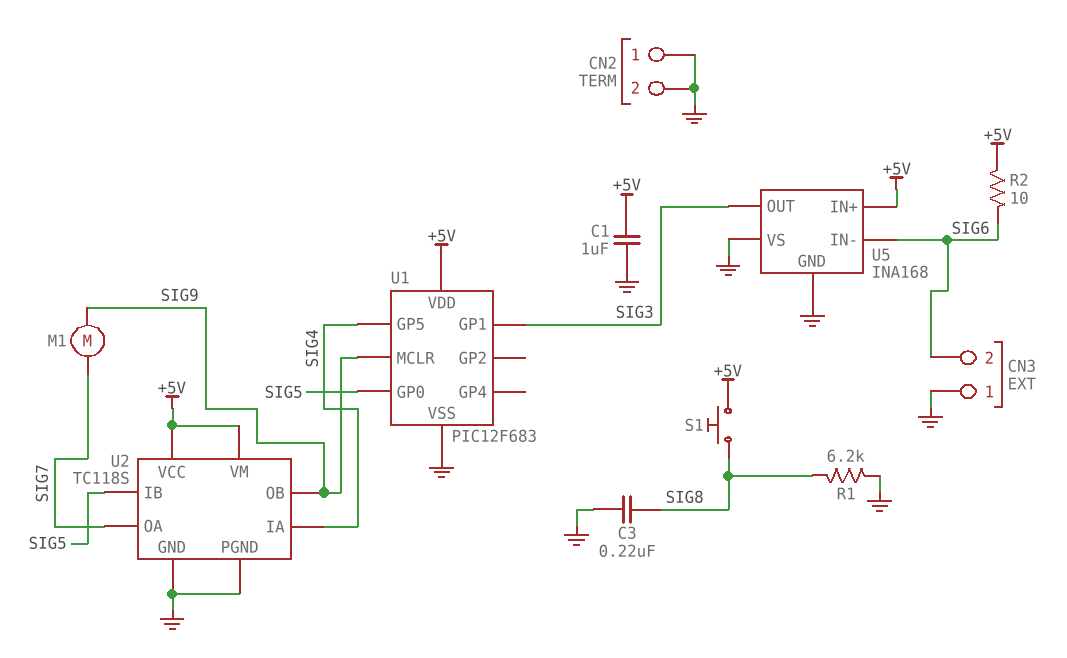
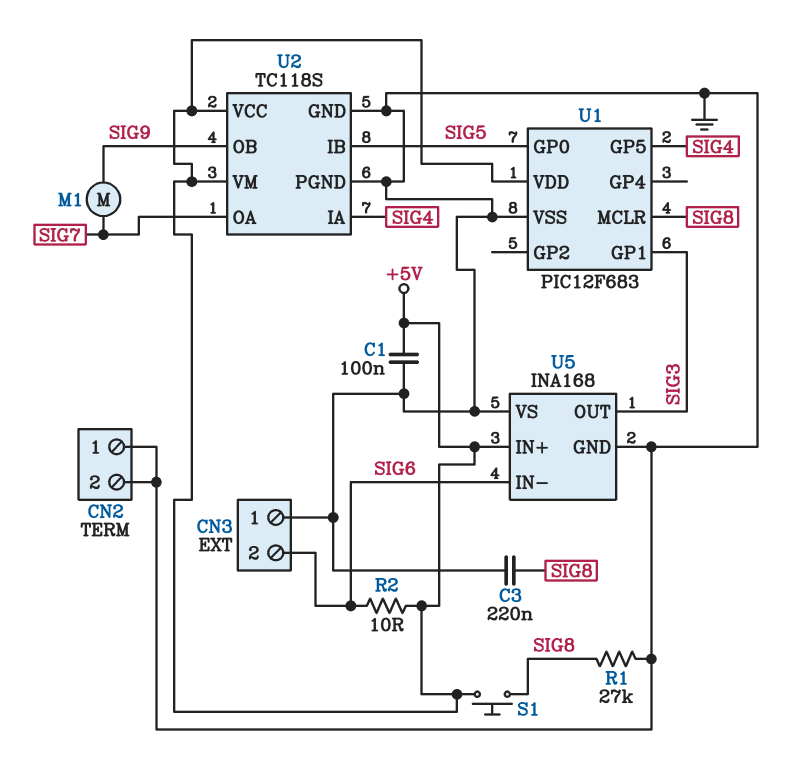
C1: 1uF (+5V, GND) -> 100nF (+5V, GND)
R1: 6.2k (GND, SIG8) -> 27k (GND, SIG8)
U1 pin MCLR: SIG9 -> SIG8

